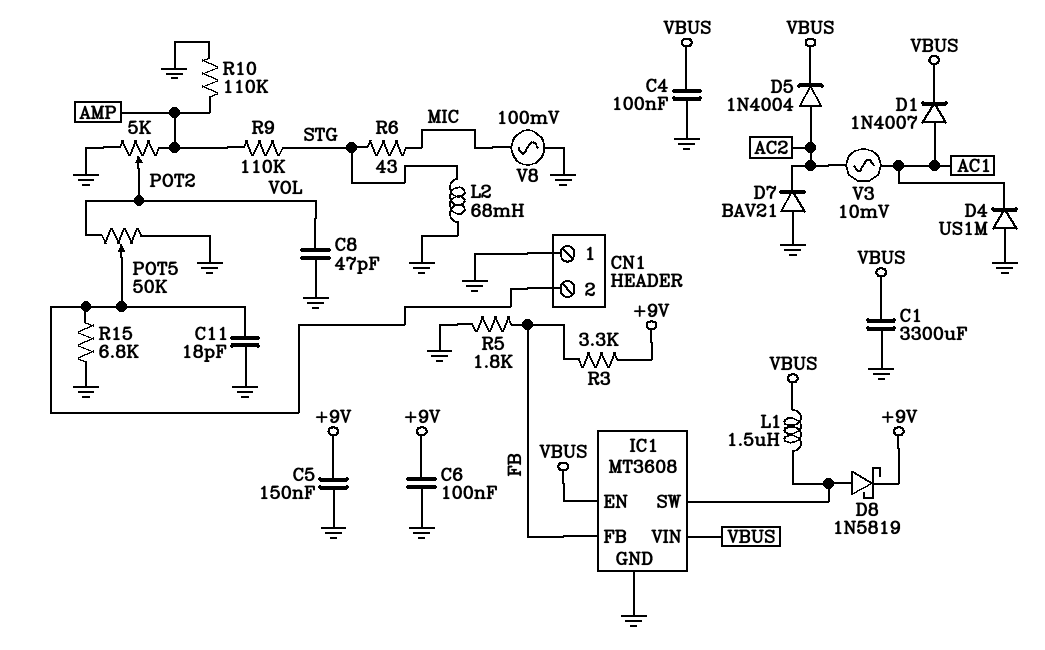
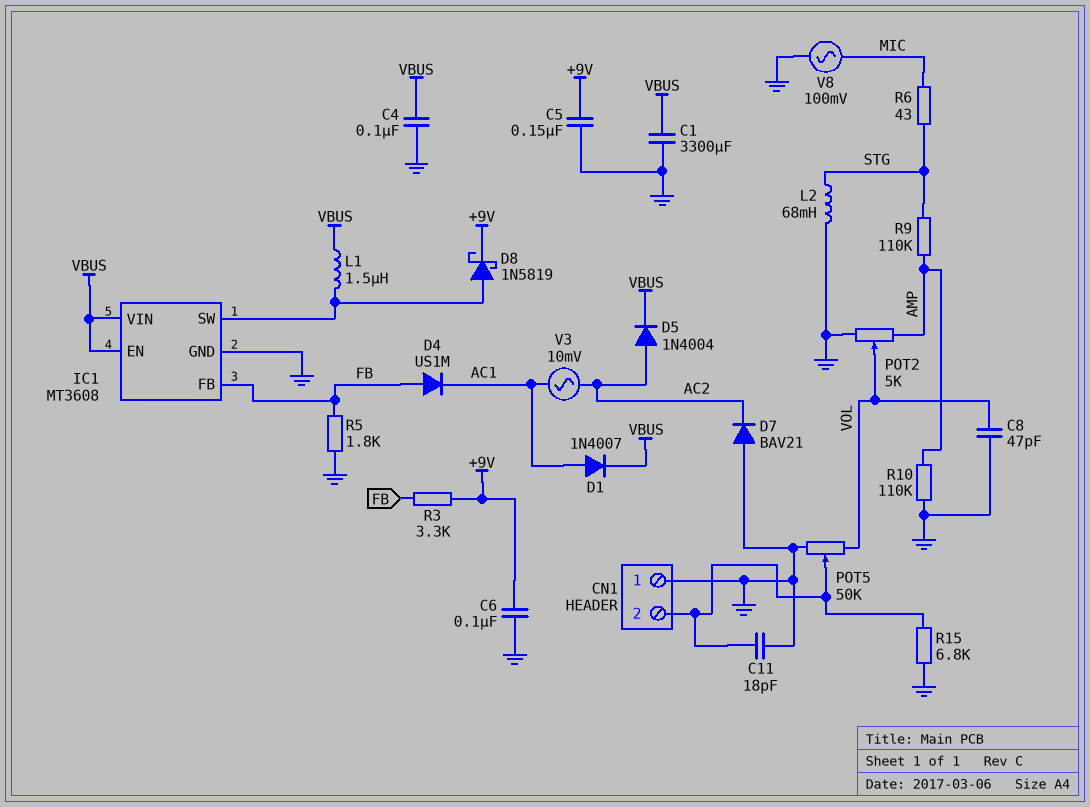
D4: diode US1M (A GND, K AC1) -> diode US1M (A FB, K AC1)

